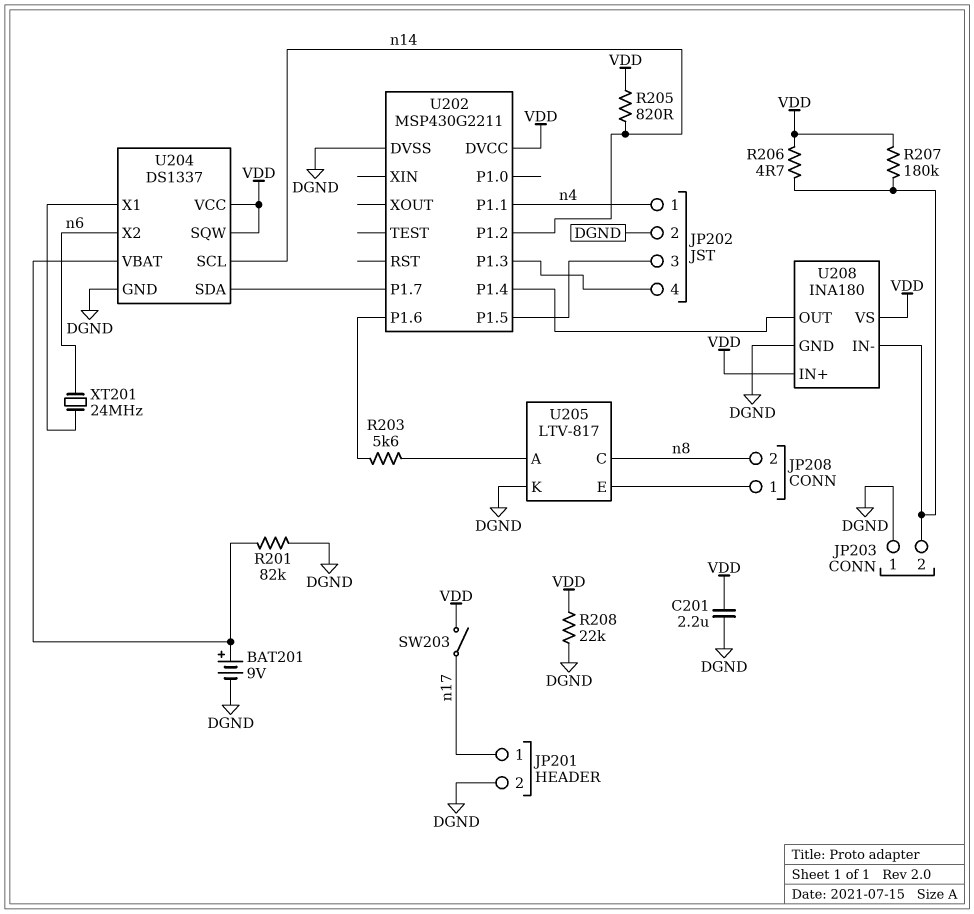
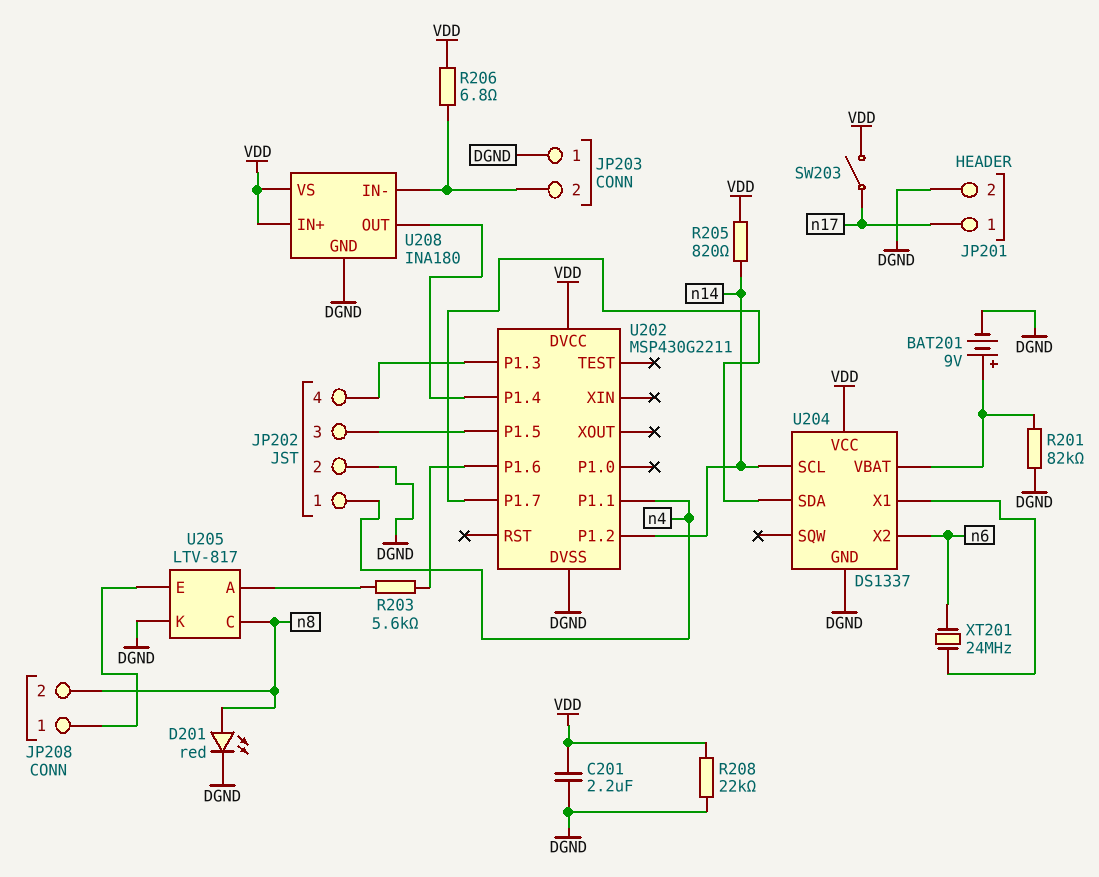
D201: none -> LED red (A n8, K DGND)
R206: 4.7 (JP203/2, VDD) -> 6.8 (JP203/2, VDD)
R207: 180k (JP203/2, VDD) -> none
U204 pin SQW: VDD -> none

